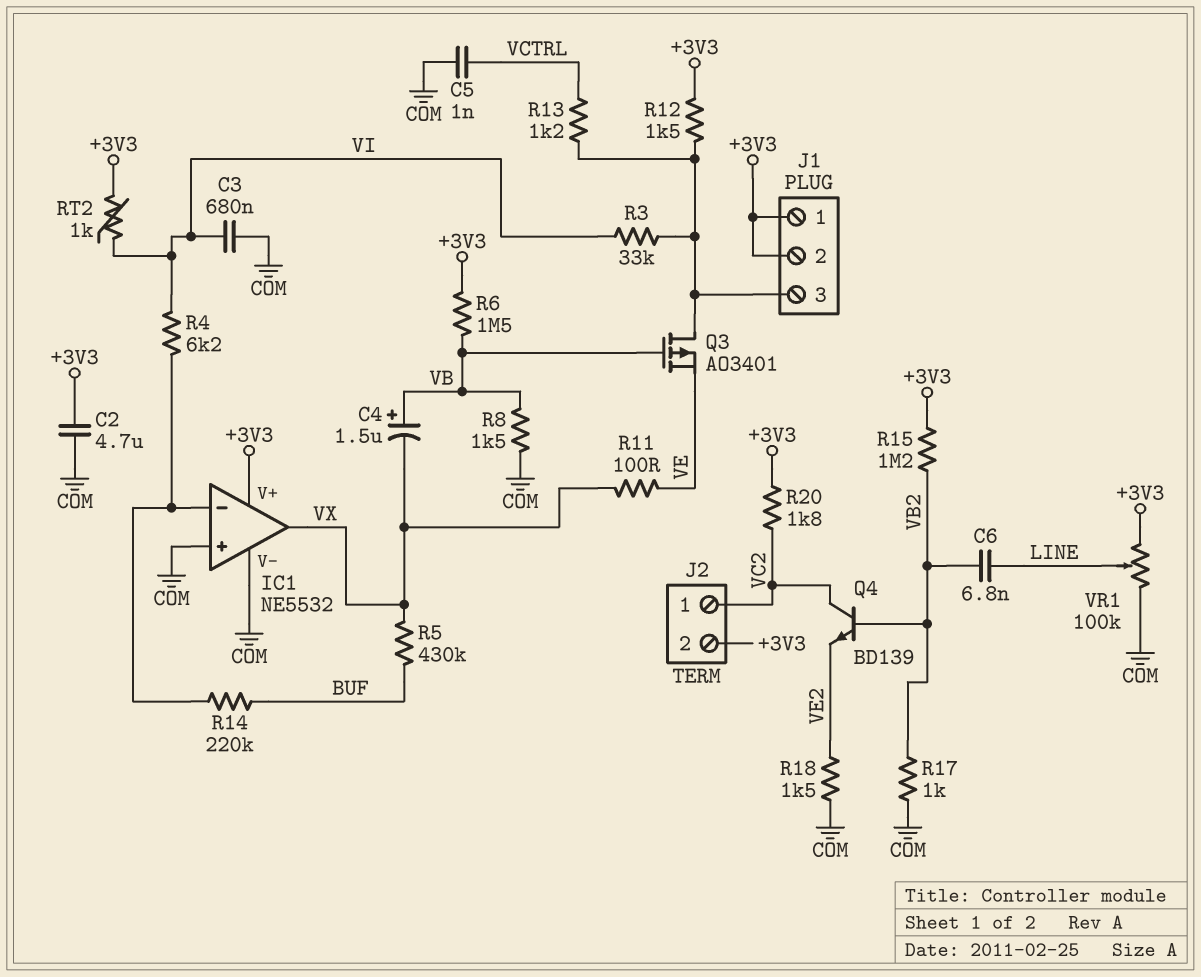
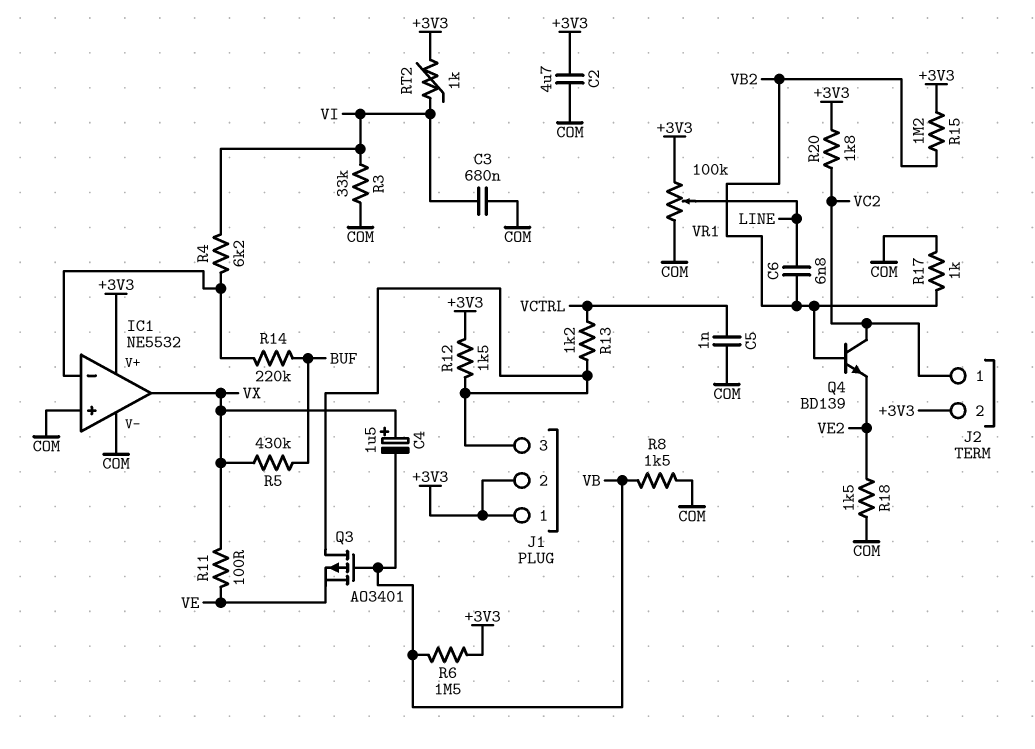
C4: 1.5uF (plus VB, minus VX) -> 1.5uF (plus VX, minus VB)
R3: 33k (J1/3, VI) -> 33k (COM, VI)

